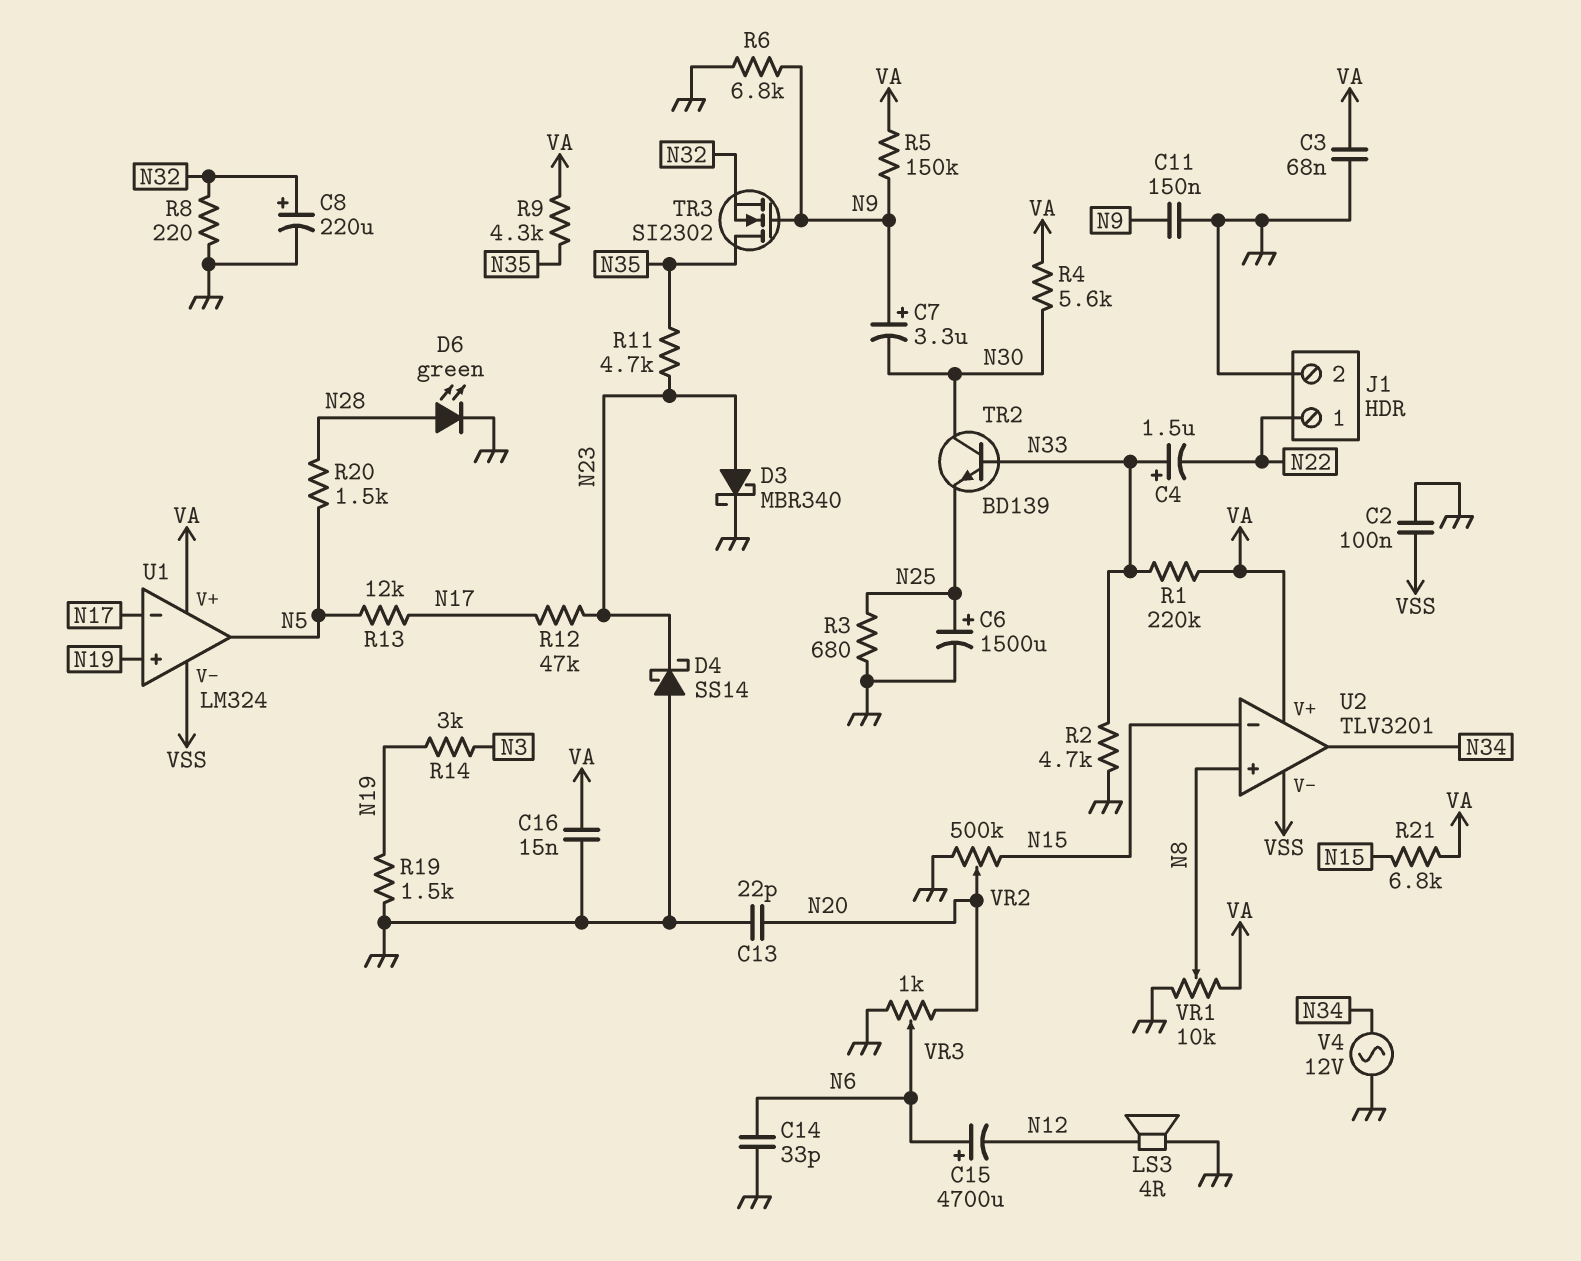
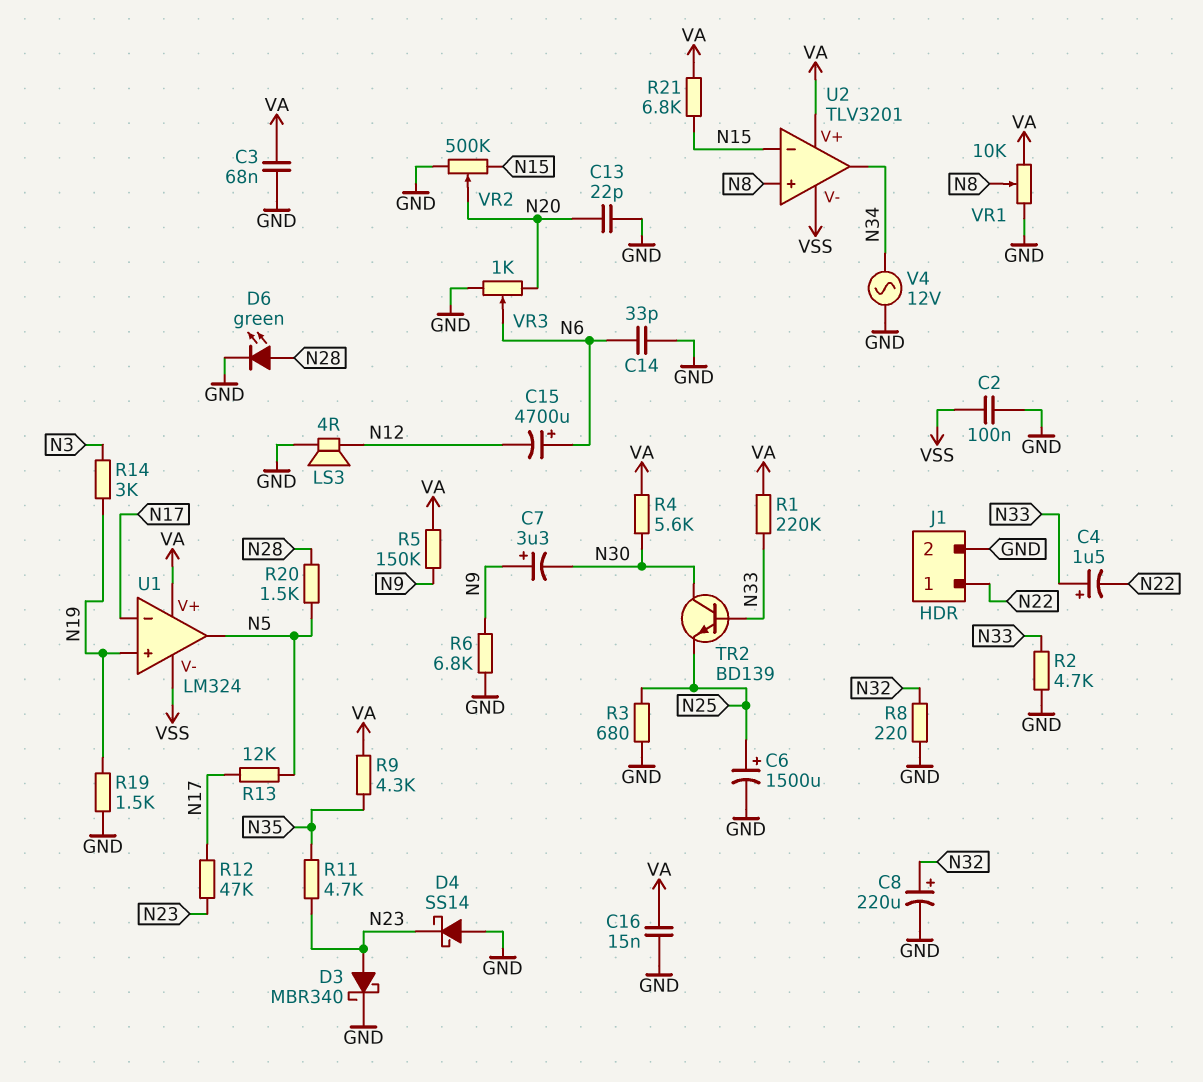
C11: 150nF (GND, N9) -> none
TR3: NMOS SI2302 (G N9, D N35, S N32) -> none

